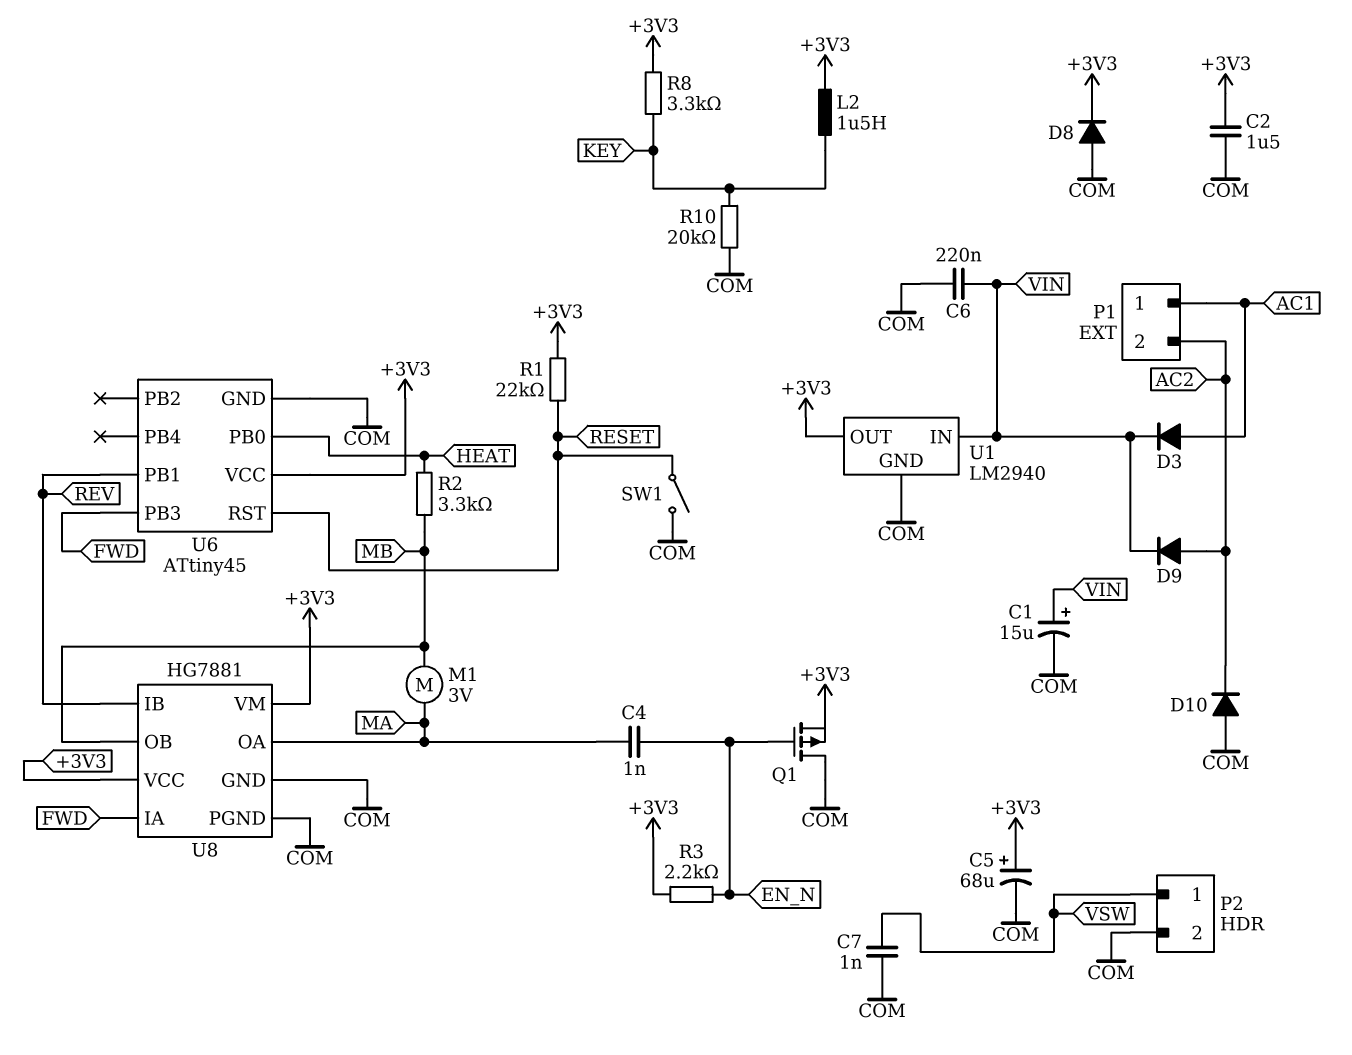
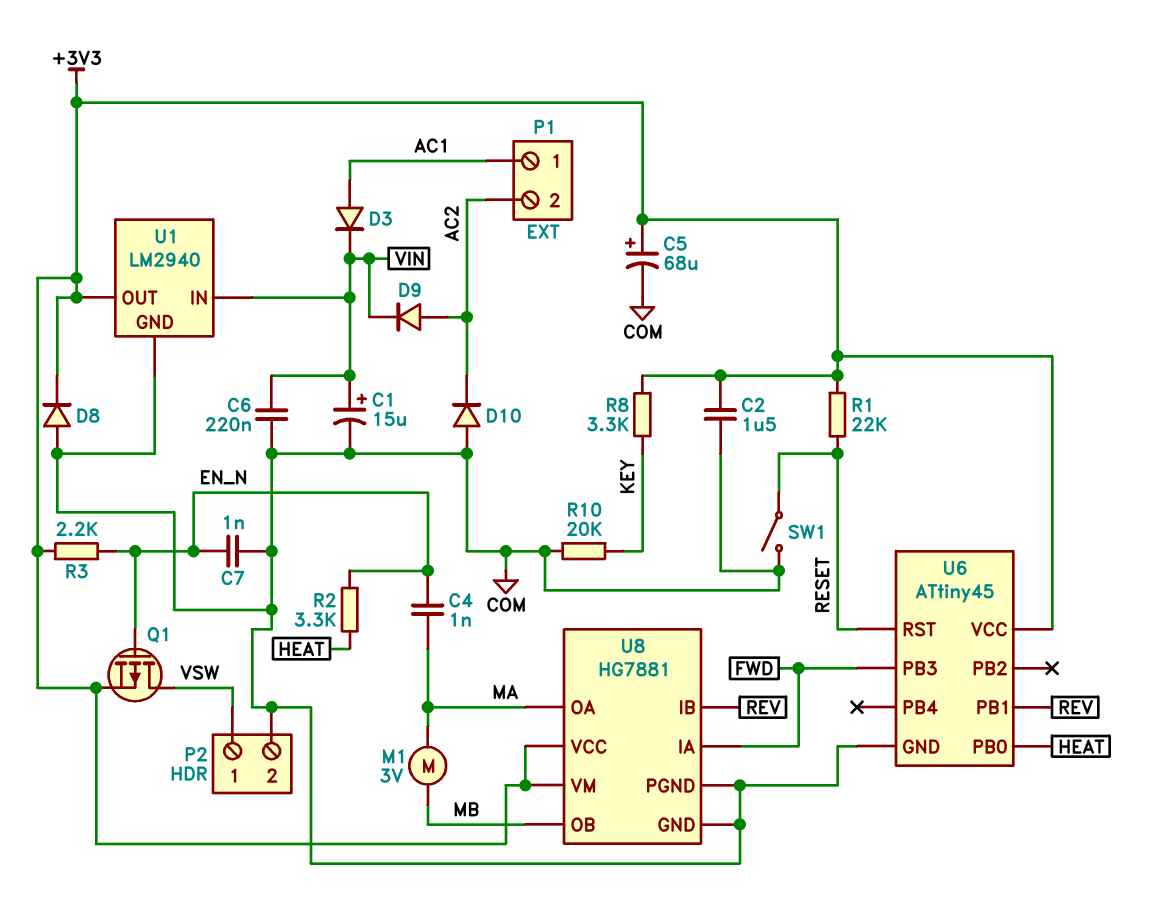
C7: 1nF (COM, VSW) -> 1nF (COM, EN_N)
L2: 1.5uH (+3V3, KEY) -> none
Q1: PMOS (G EN_N, D COM, S +3V3) -> PMOS (G EN_N, D VSW, S +3V3)
R2: 3.3k (HEAT, MB) -> 3.3k (EN_N, HEAT)

